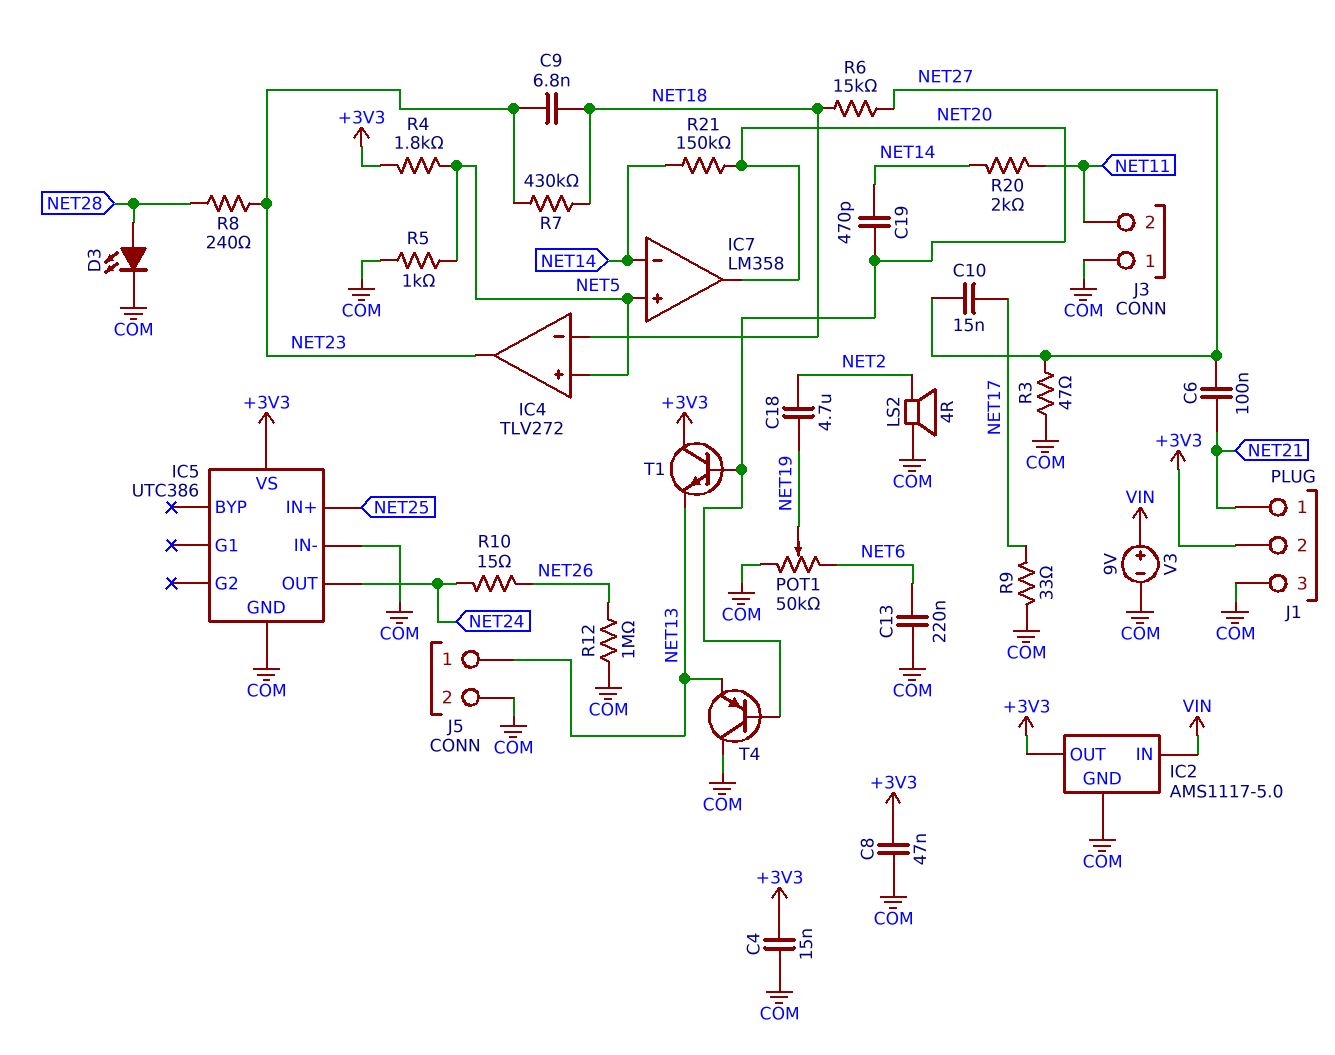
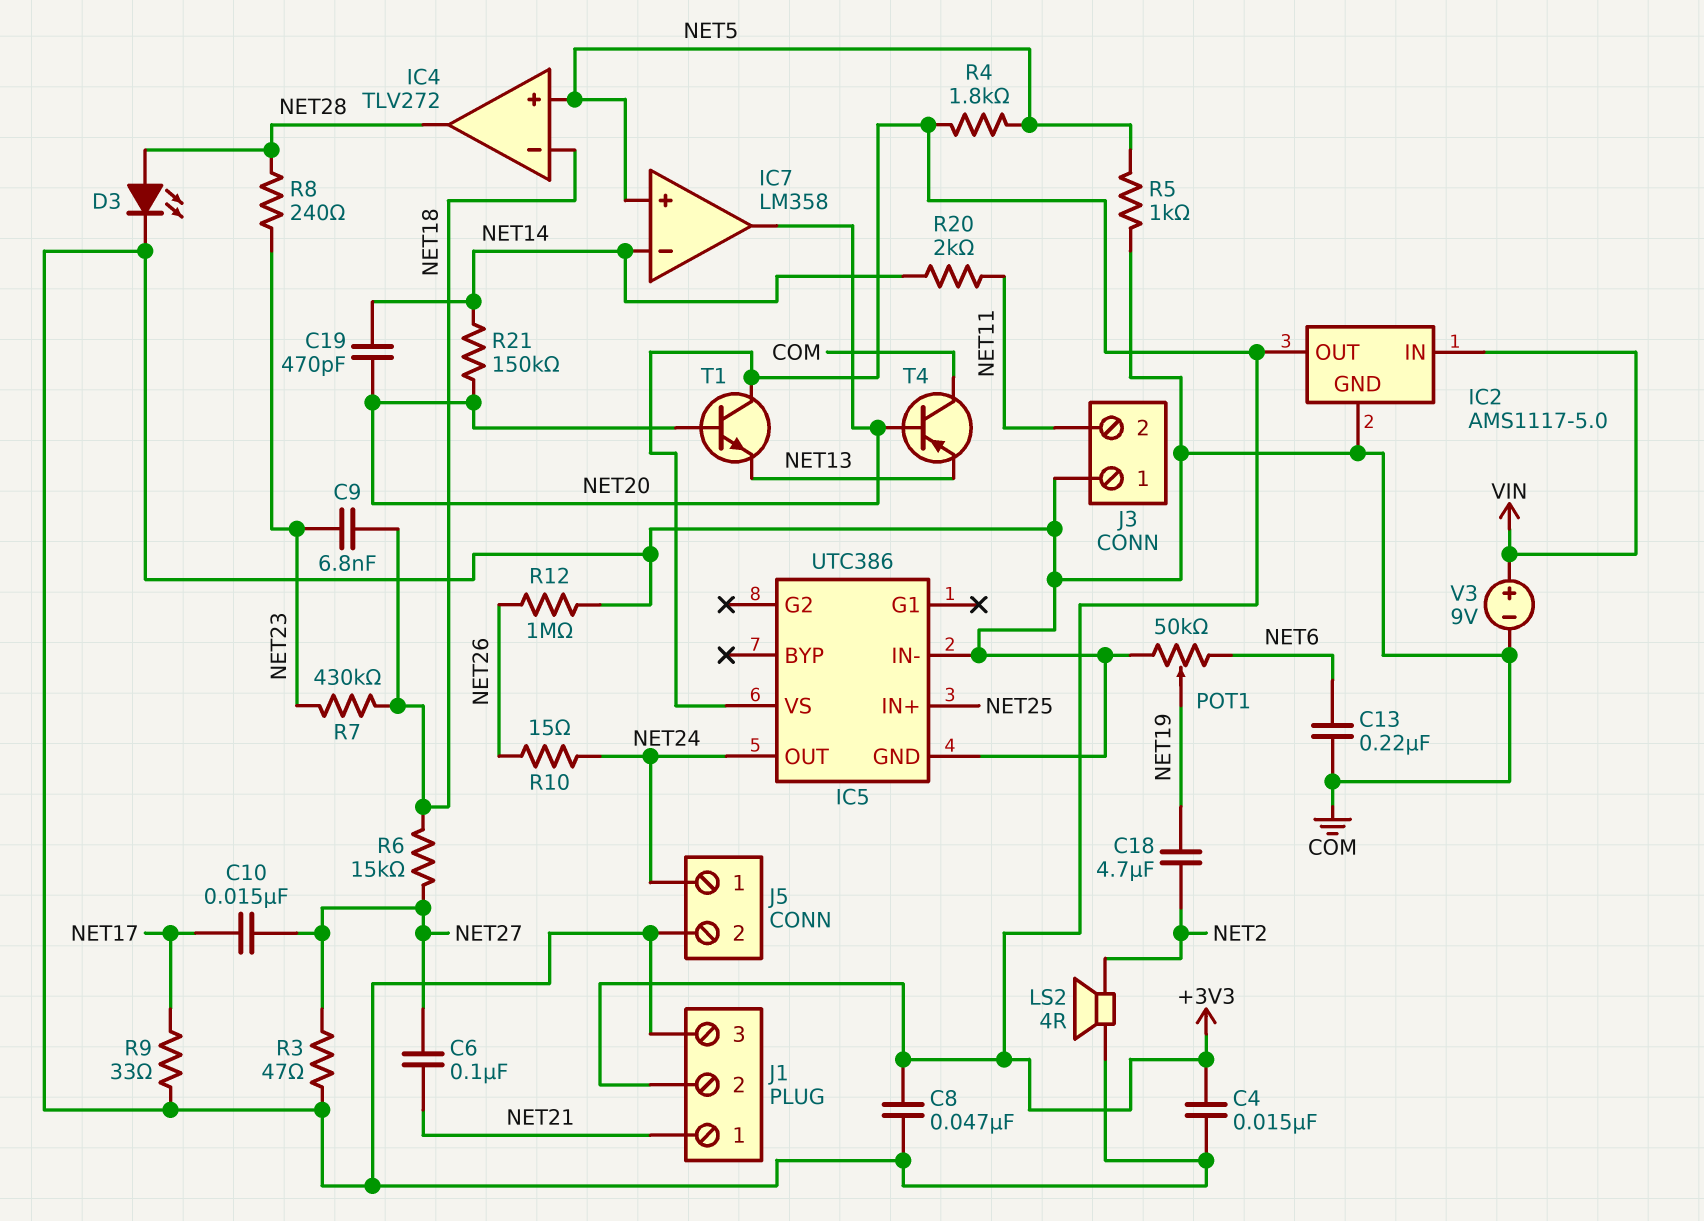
IC4 pin out: NET23 -> NET28
J5 pin 1: NET13 -> NET24

